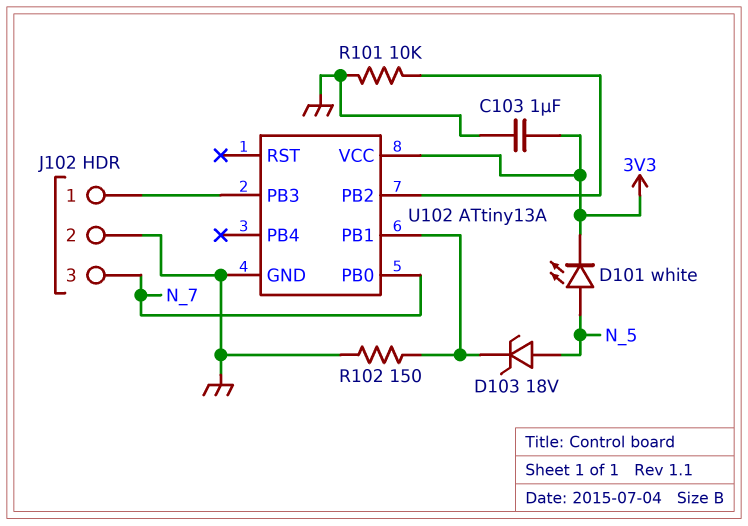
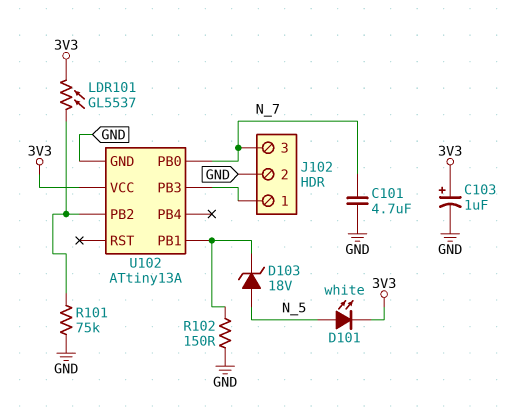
C101: none -> 4.7uF (GND, N_7)
C103: 1uF (3V3, GND) -> 1uF (plus 3V3, minus GND)
LDR101: none -> GL5537 (3V3, U102/PB2)
R101: 10k (GND, U102/PB2) -> 75k (GND, U102/PB2)

